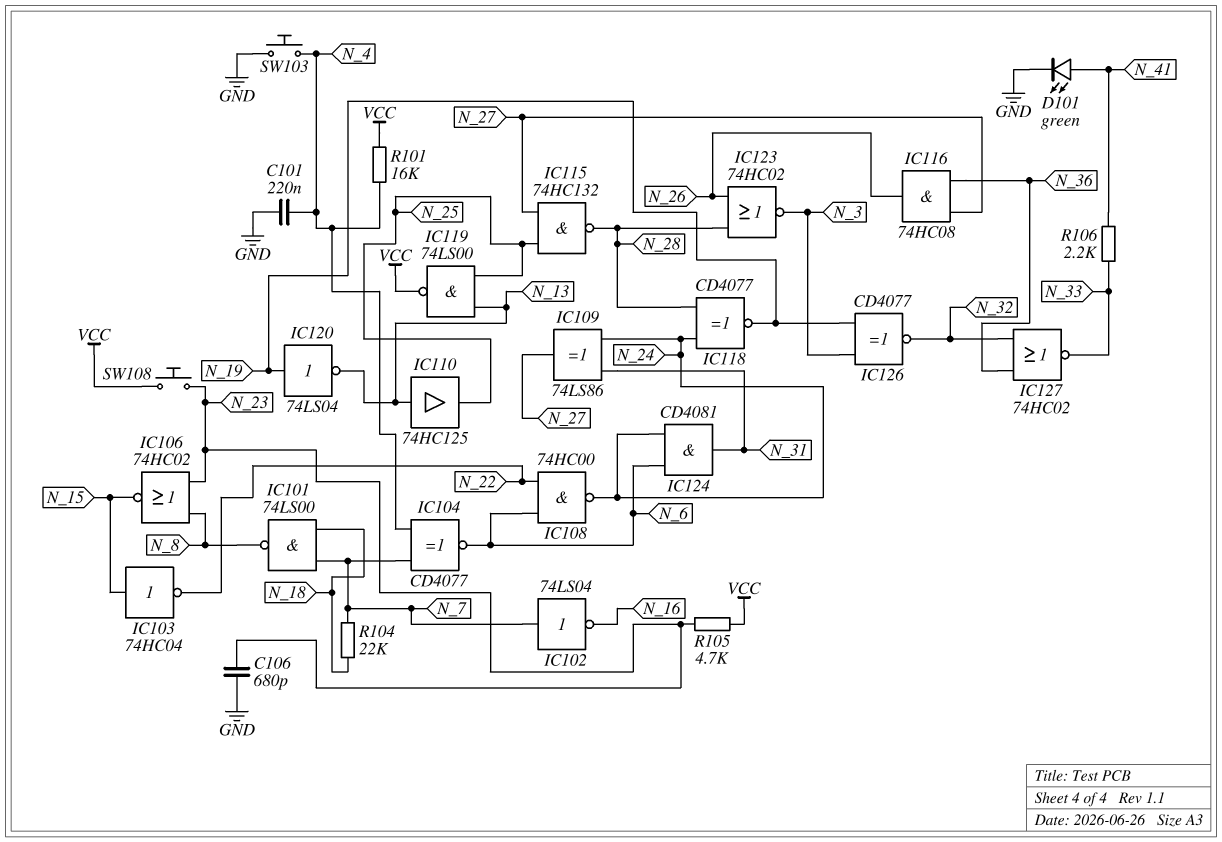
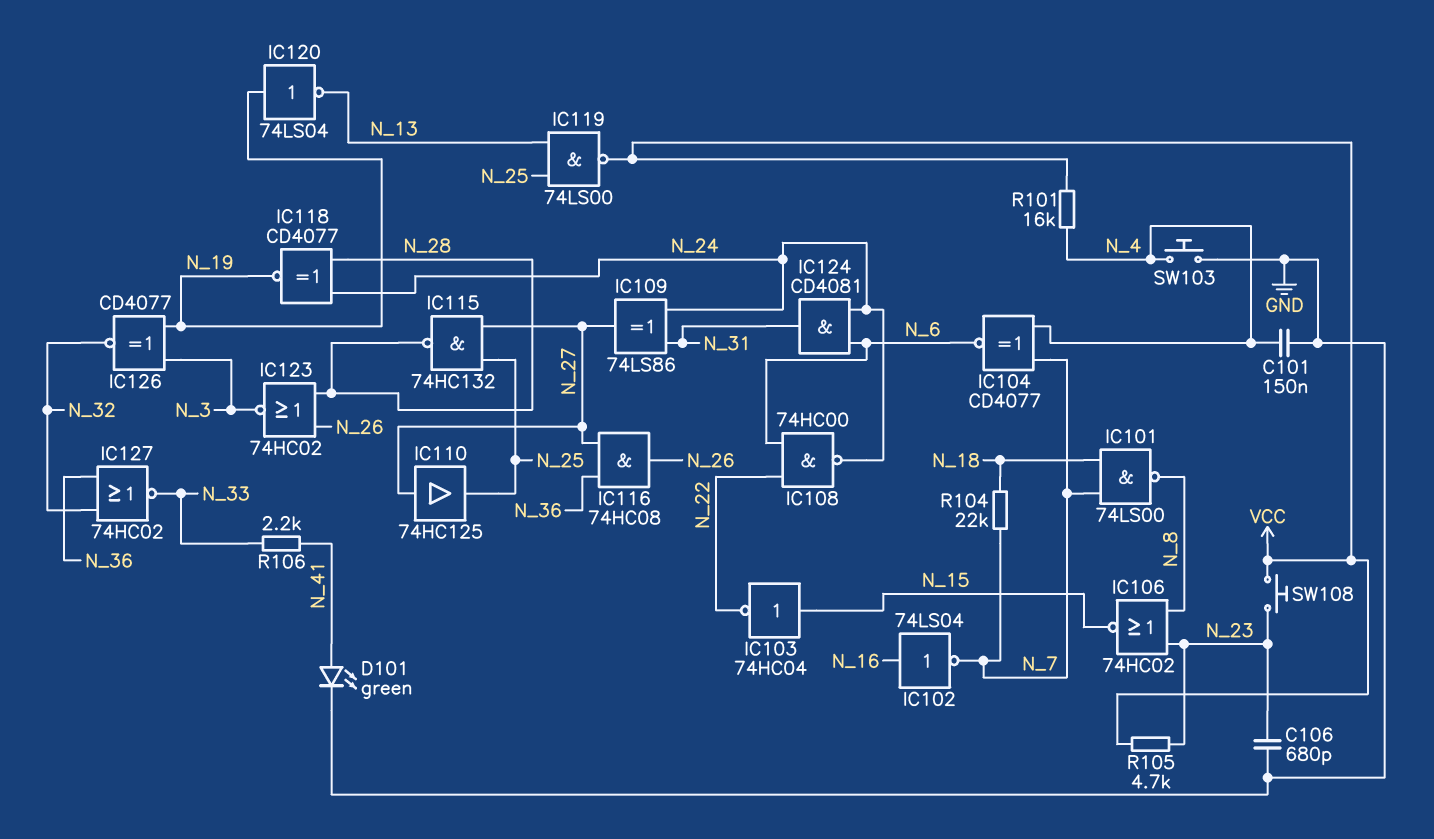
C101: 220nF (GND, N_4) -> 150nF (GND, N_4)
IC102: NOT 74LS04 (in N_7, out N_16) -> NOT 74LS04 (in N_16, out N_7)
IC110: buffer 74HC125 (in N_13, out N_25) -> buffer 74HC125 (in N_27, out N_25)

